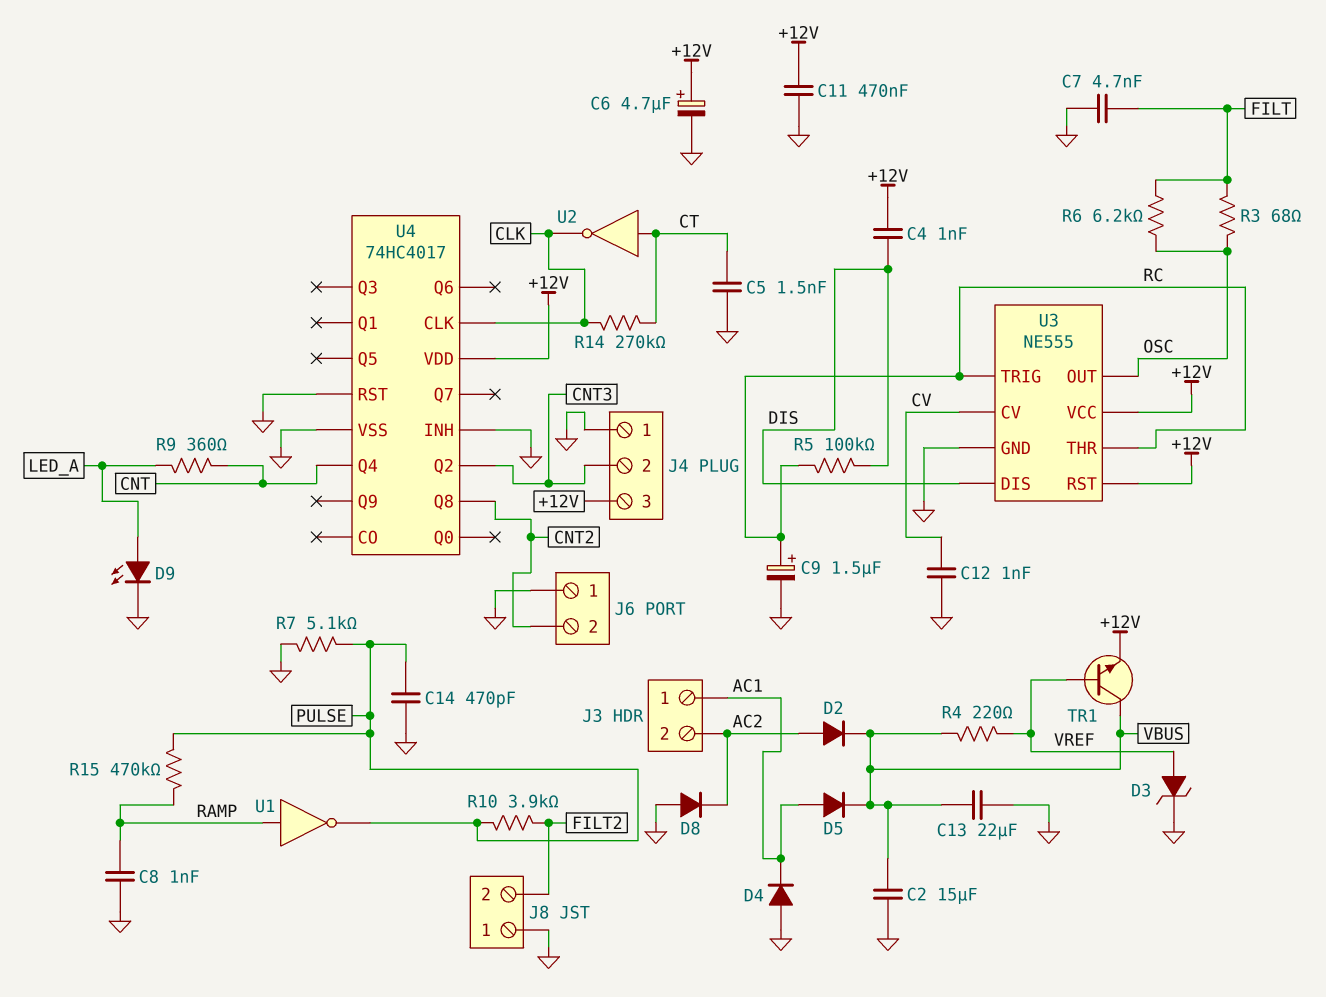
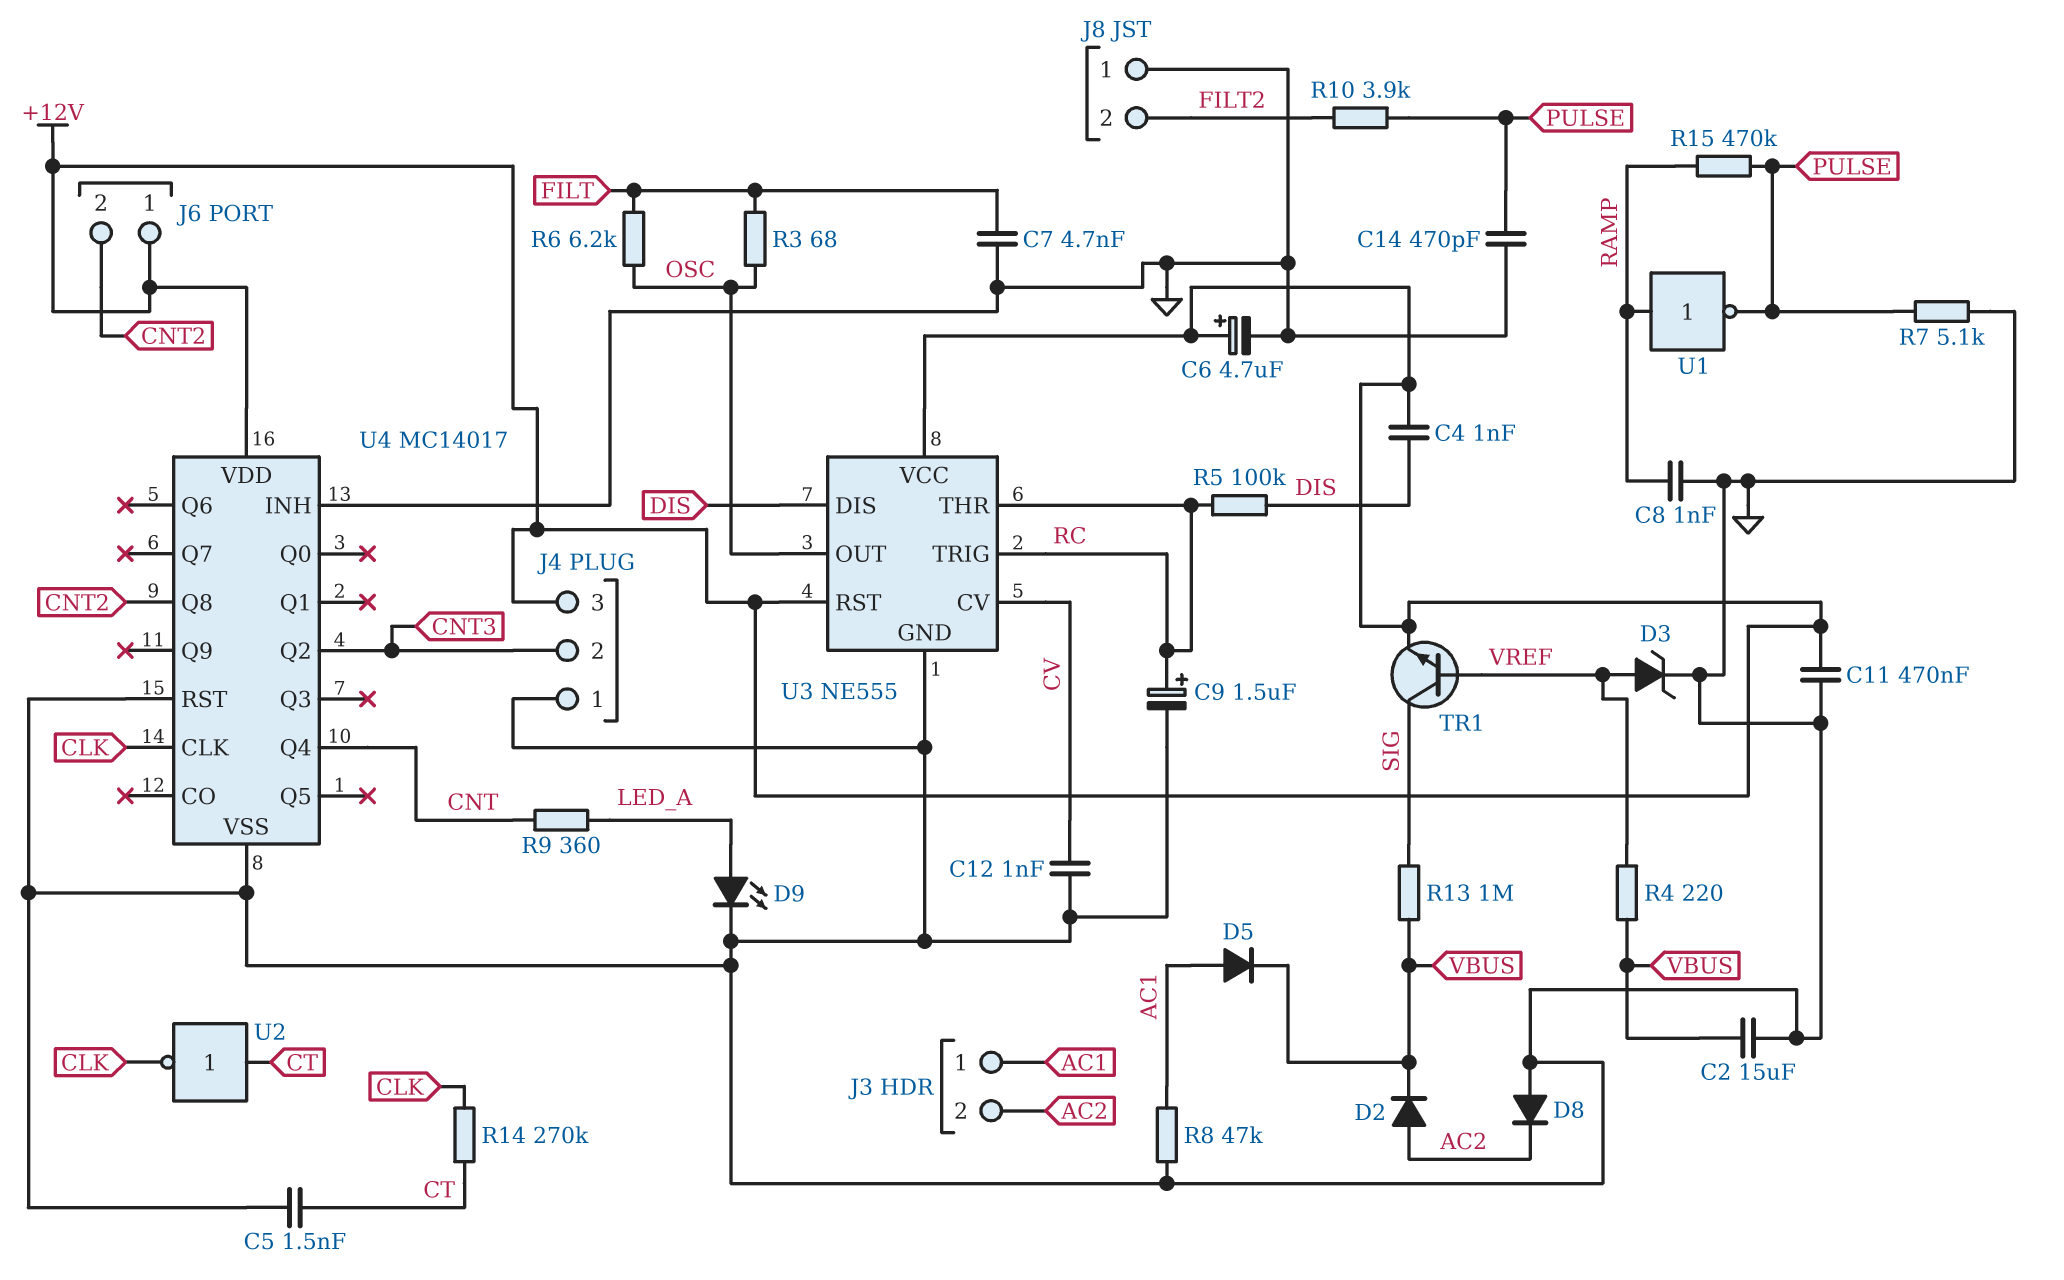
C13: 22uF (GND, VBUS) -> none
D4: diode (A GND, K AC1) -> none
J6 pin 1: GND -> +12V
R8: none -> 47k (AC1, GND)
R13: none -> 1M (SIG, VBUS)
TR1: NPN (B VREF, C VBUS, E +12V) -> NPN (B VREF, C SIG, E +12V)
U4: 74HC4017 -> MC14017

